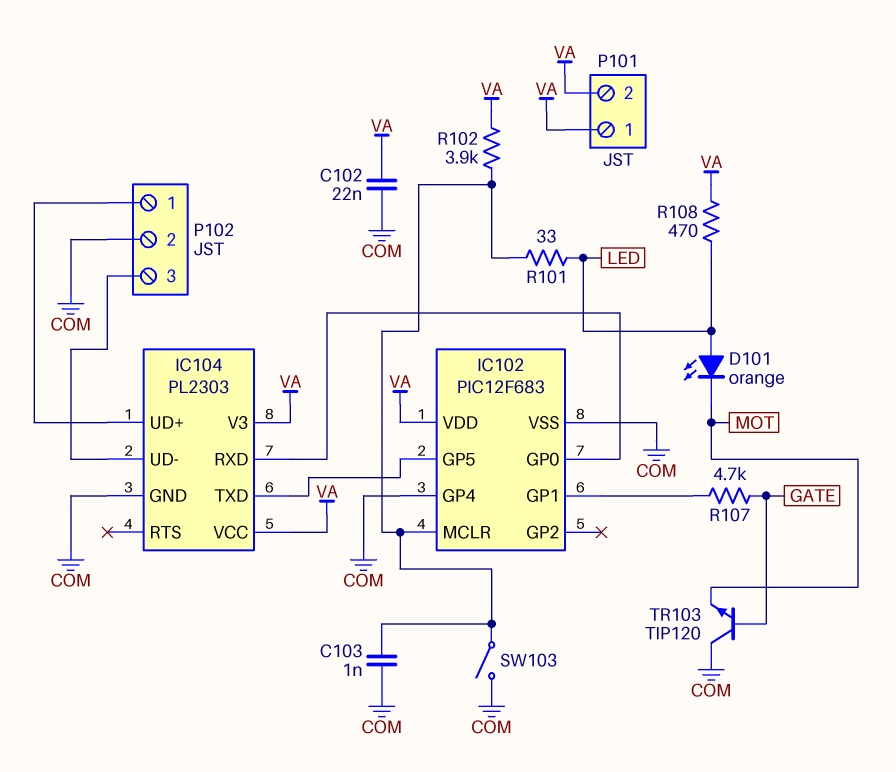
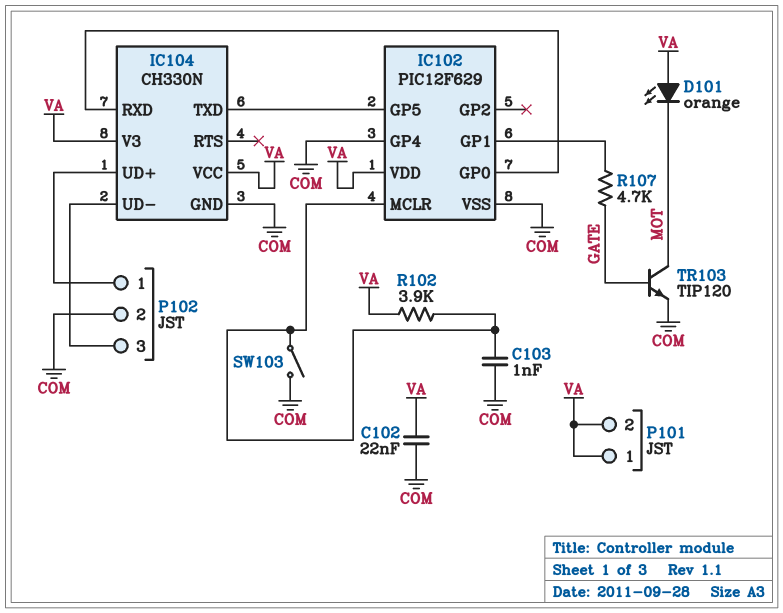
D101: LED orange (A LED, K MOT) -> LED orange (A VA, K MOT)
IC102: PIC12F683 -> PIC12F629
IC104: PL2303 -> CH330N
R101: 33 (IC102/MCLR, LED) -> none
R108: 470 (LED, VA) -> none
TR103: NPN TIP120 (B GATE, C COM, E MOT) -> NPN TIP120 (B GATE, C MOT, E COM)

